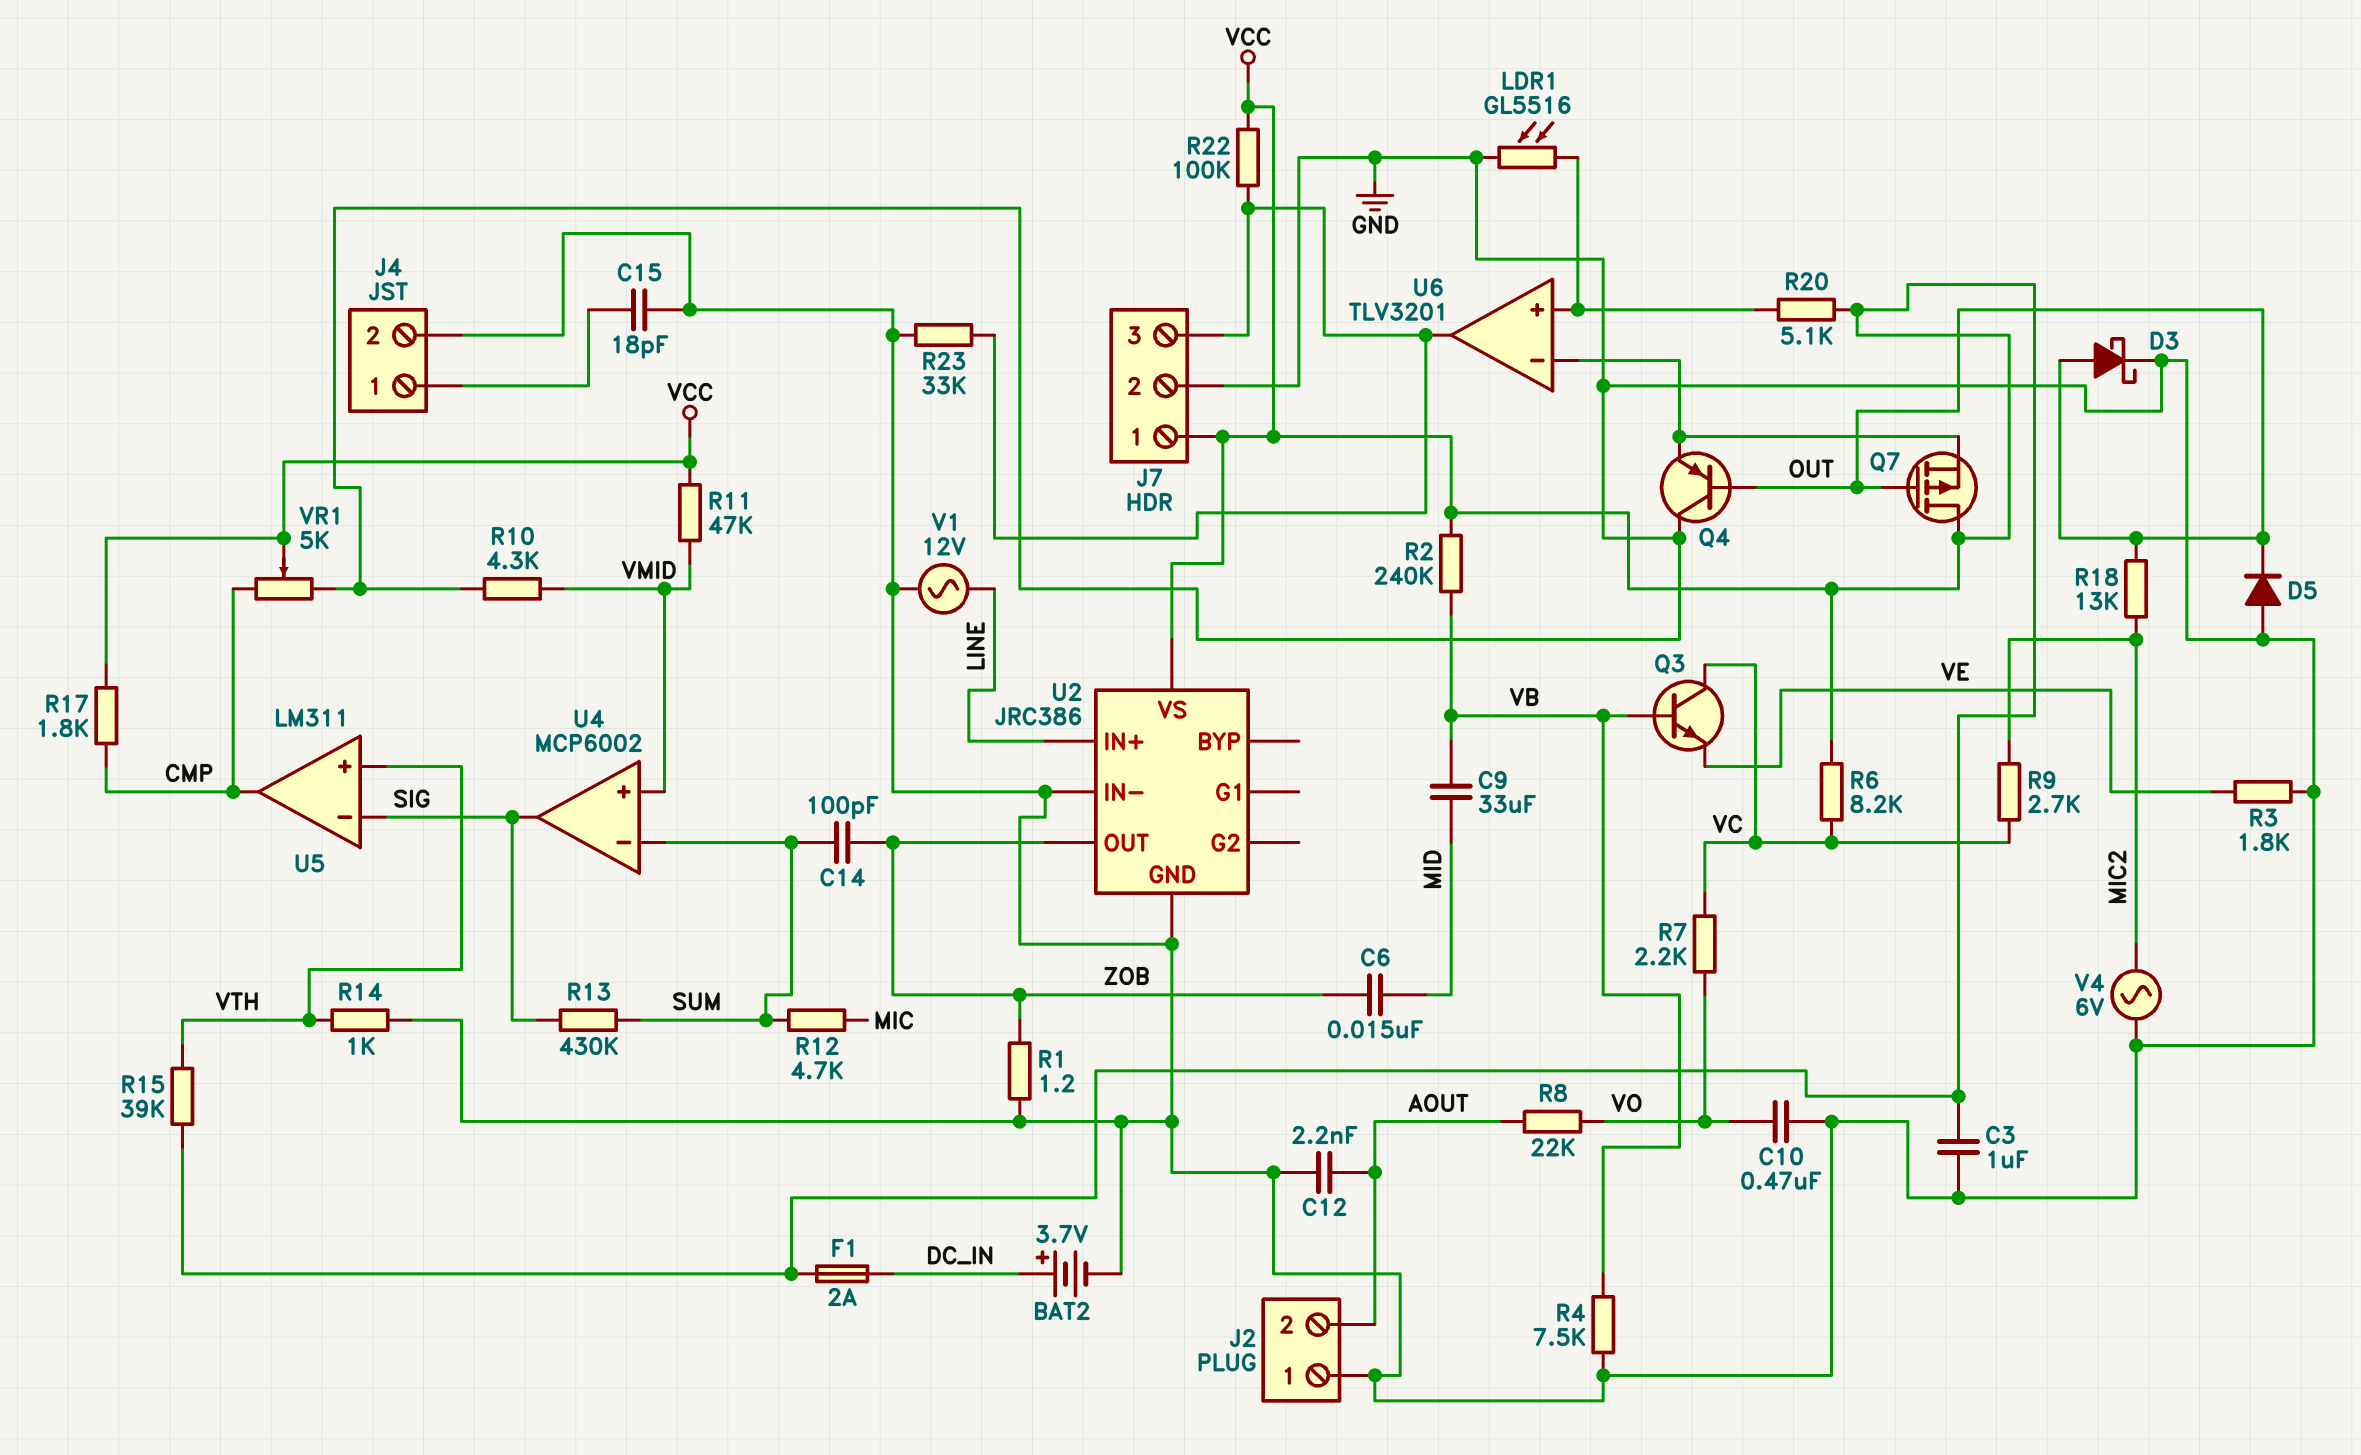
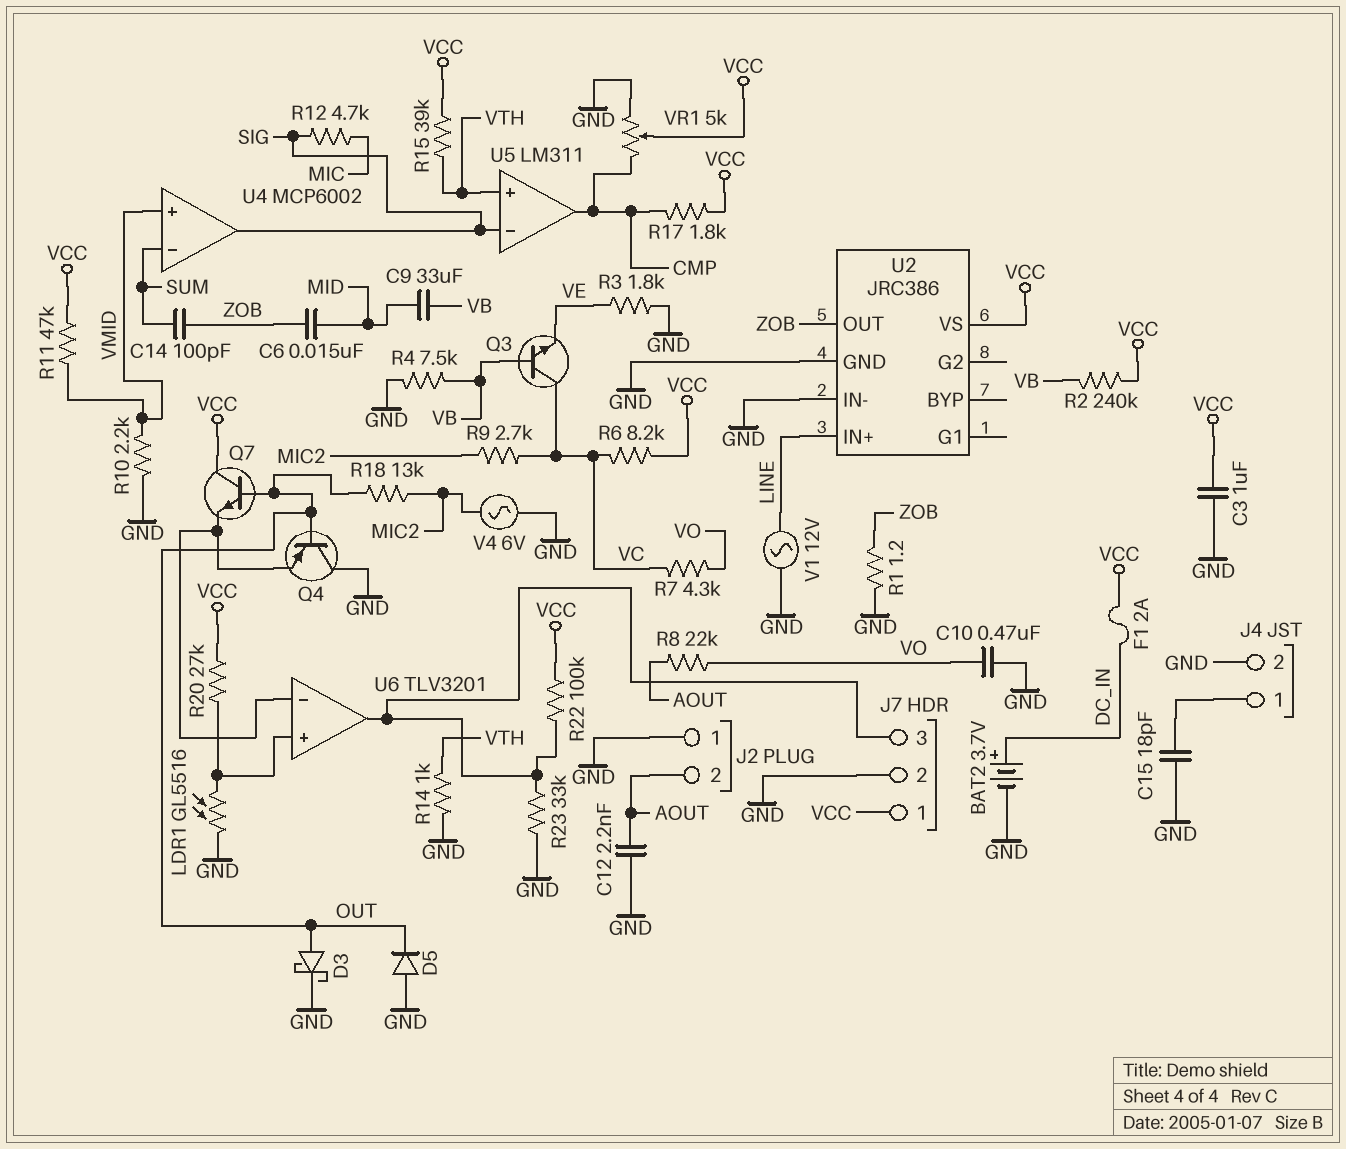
Q7: PMOS (G OUT, D VCC, S U6/in-) -> NPN (B OUT, C VCC, E U6/in-)
R7: 2.2k (VC, VO) -> 4.3k (VC, VO)
R10: 4.3k (GND, VMID) -> 2.2k (GND, VMID)
R12: 4.7k (MIC, SUM) -> 4.7k (MIC, SIG)
R13: 430k (SIG, SUM) -> none
R20: 5.1k (U6/in+, VCC) -> 27k (U6/in+, VCC)

